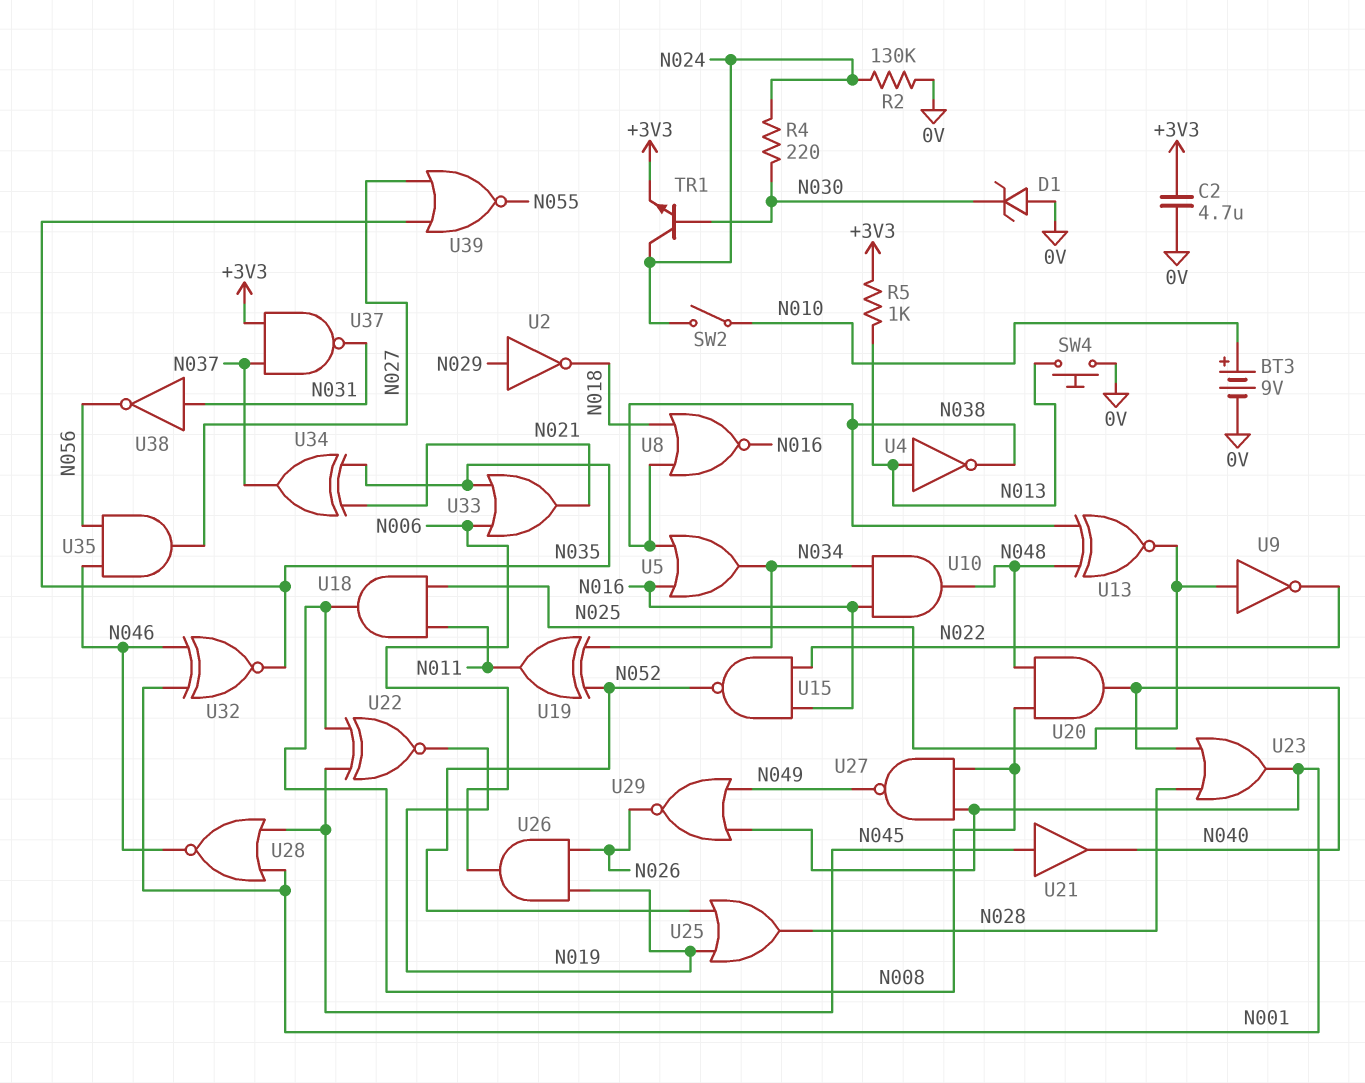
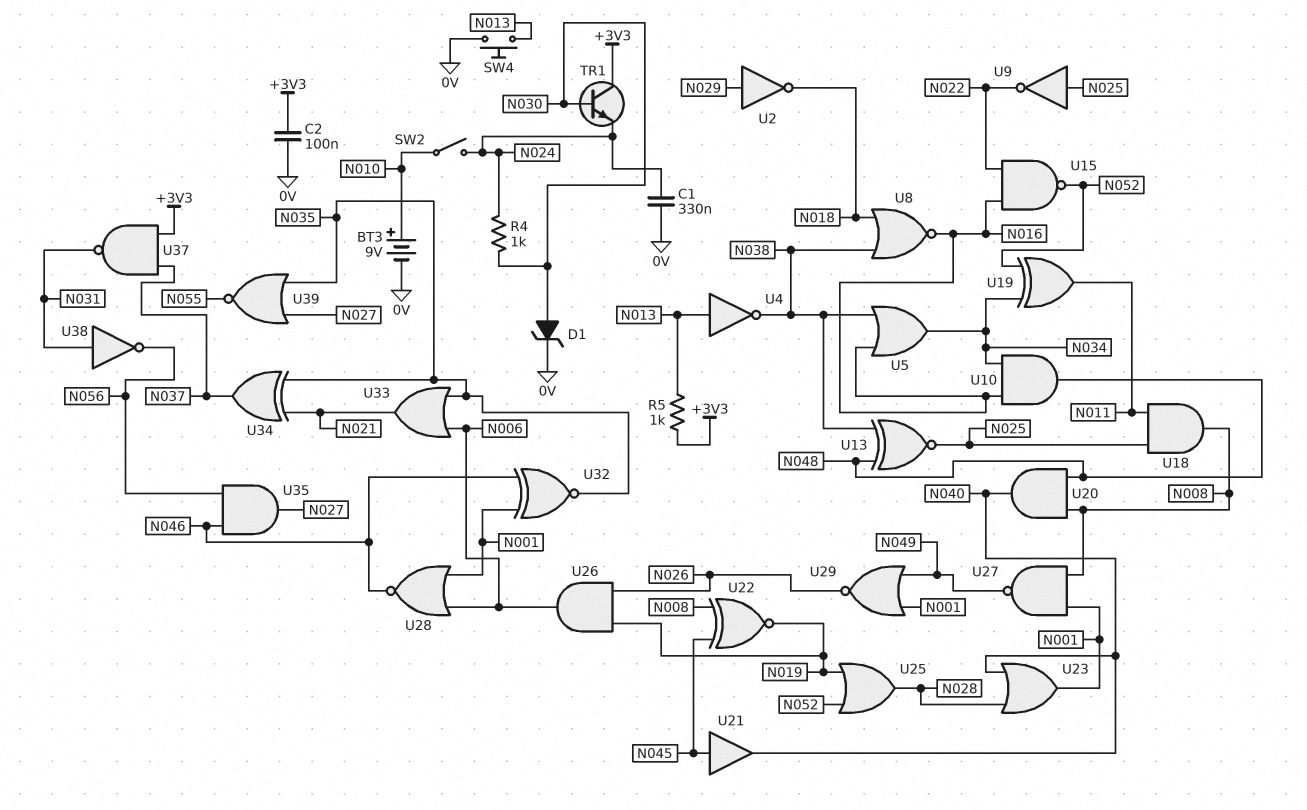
C1: none -> 330nF (0V, N024)
C2: 4.7uF (+3V3, 0V) -> 100nF (+3V3, 0V)
D1: zener (A 0V, K N030) -> zener (A N030, K 0V)
R2: 130k (0V, N024) -> none
R4: 220 (N024, N030) -> 1k (N024, N030)
TR1: NPN (B N030, C N024, E +3V3) -> NPN (B N030, C +3V3, E N024)
U28: NOR (in N001, in N045, out N046) -> NOR (in N001, in N006, out N046)

